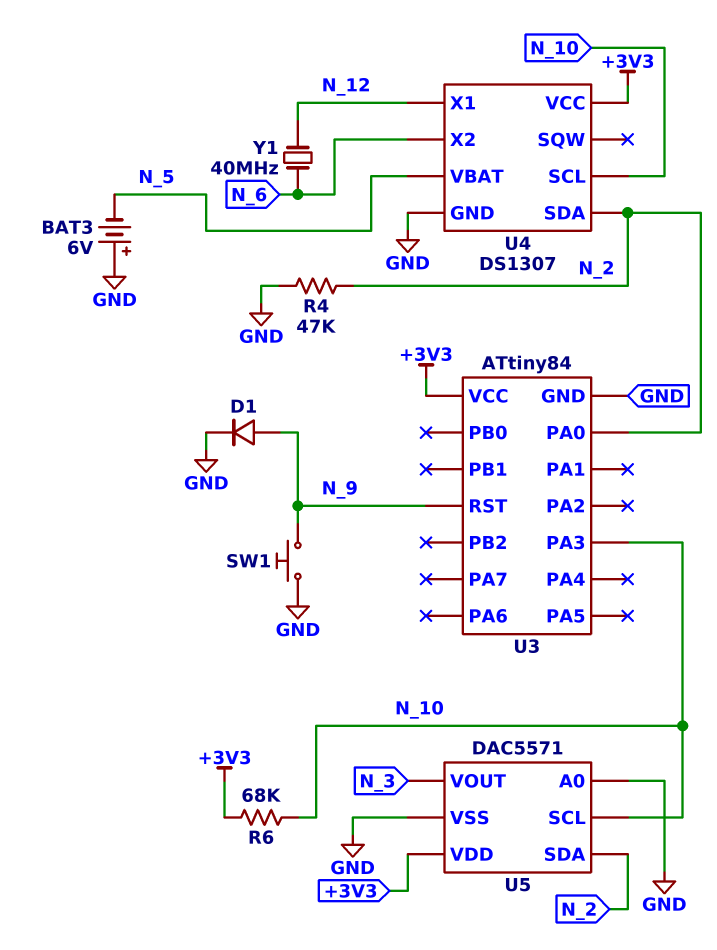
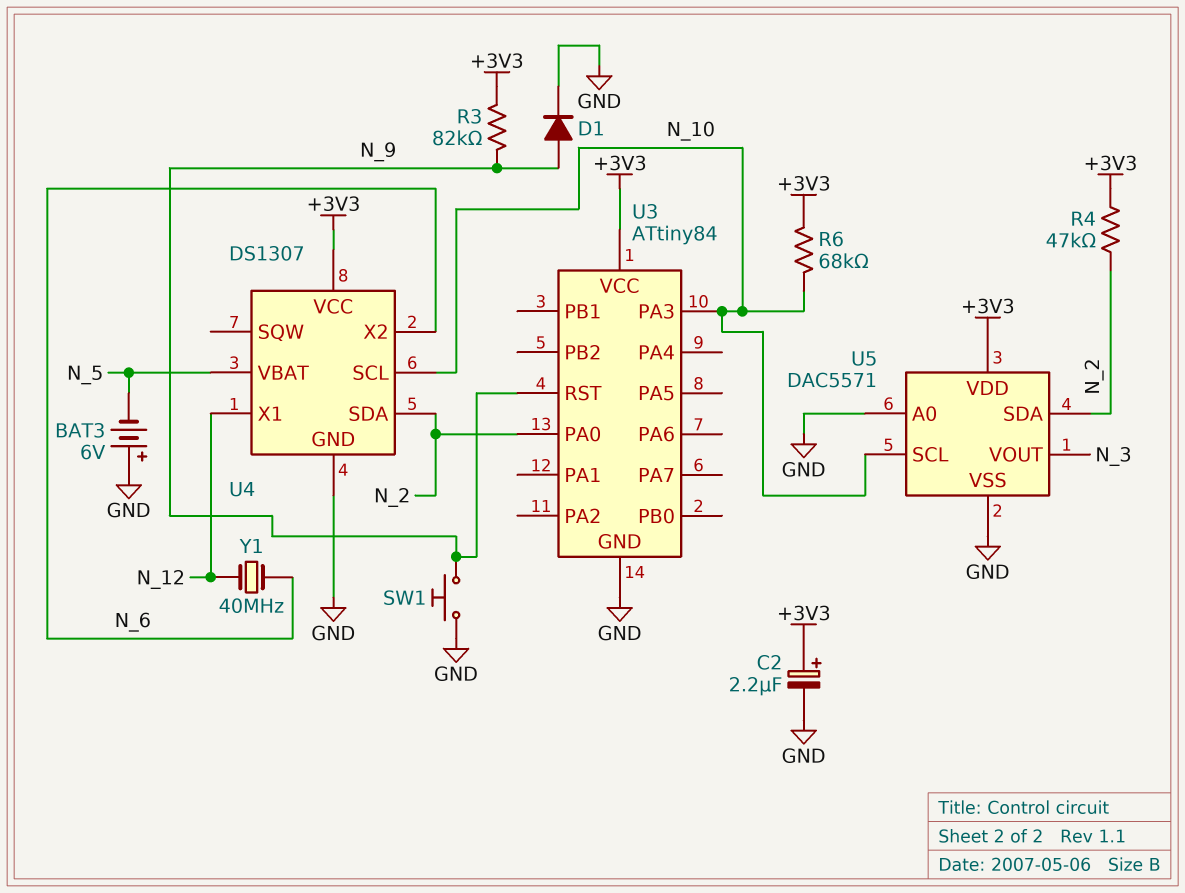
C2: none -> 2.2uF (plus +3V3, minus GND)
R3: none -> 82k (+3V3, N_9)
R4: 47k (GND, N_2) -> 47k (+3V3, N_2)

